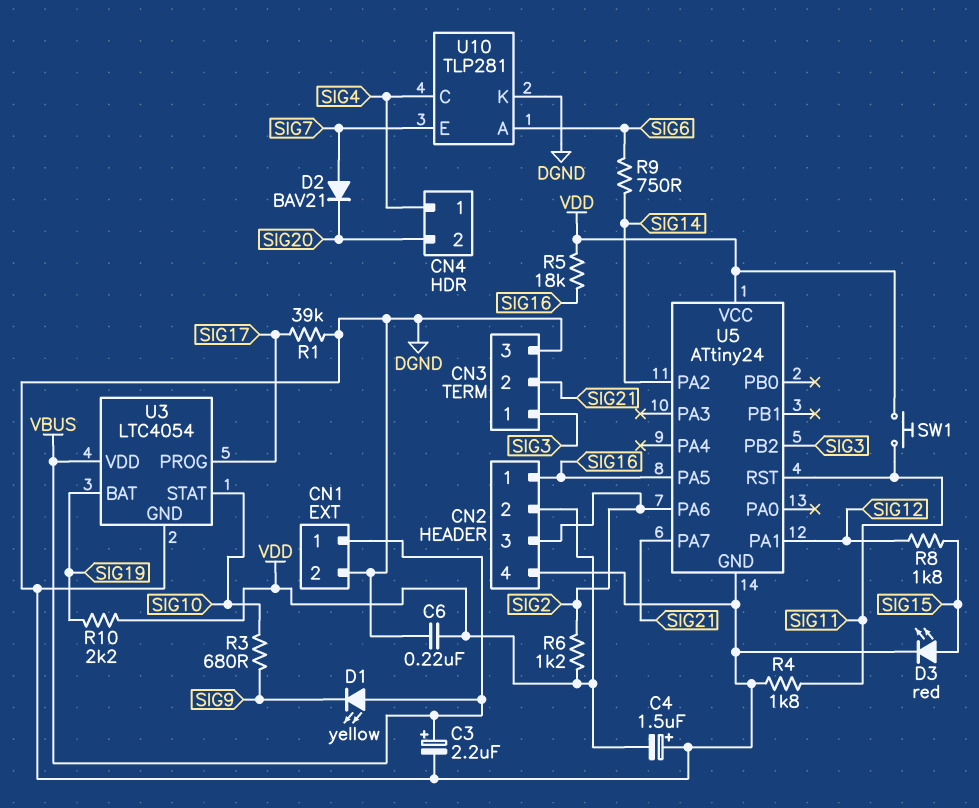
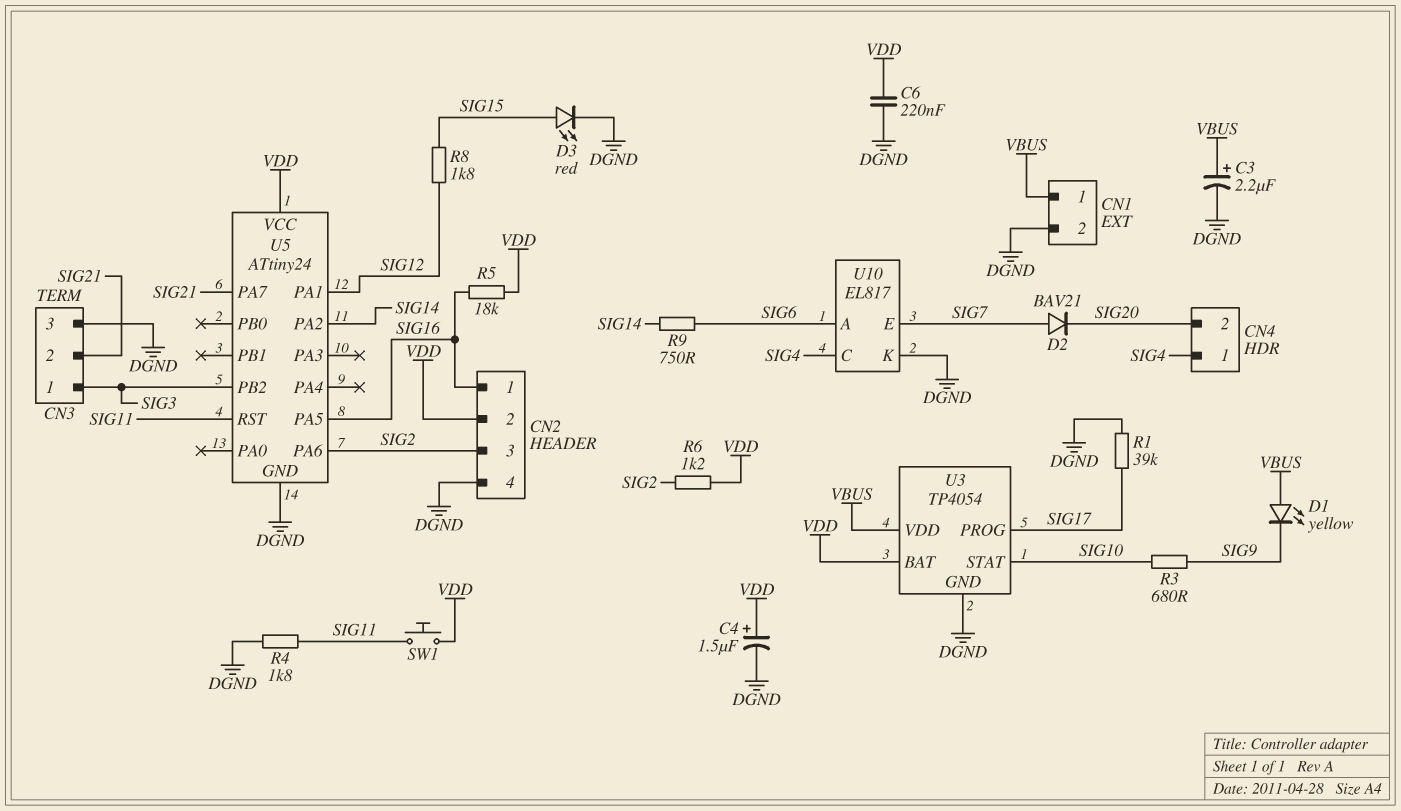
C4: 1.5uF (plus DGND, minus VDD) -> 1.5uF (plus VDD, minus DGND)
R10: 2.2k (SIG19, VDD) -> none
U3: LTC4054 -> TP4054
U3 pin BAT: SIG19 -> VDD
U10: TLP281 -> EL817

